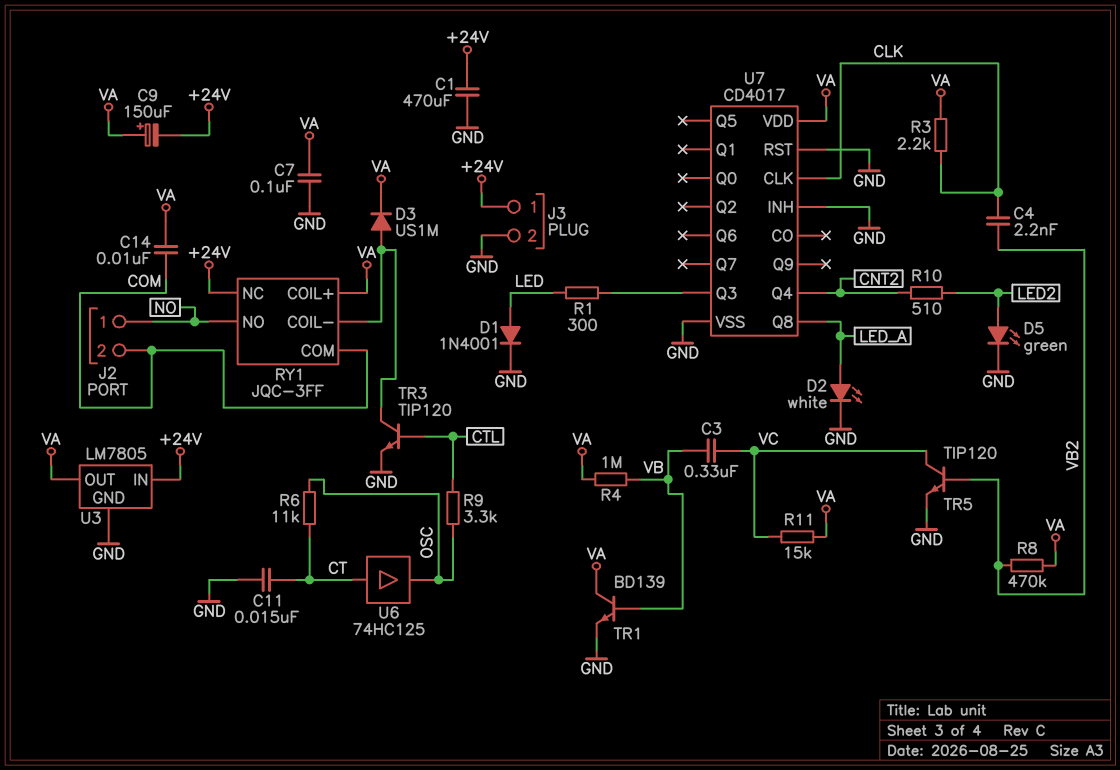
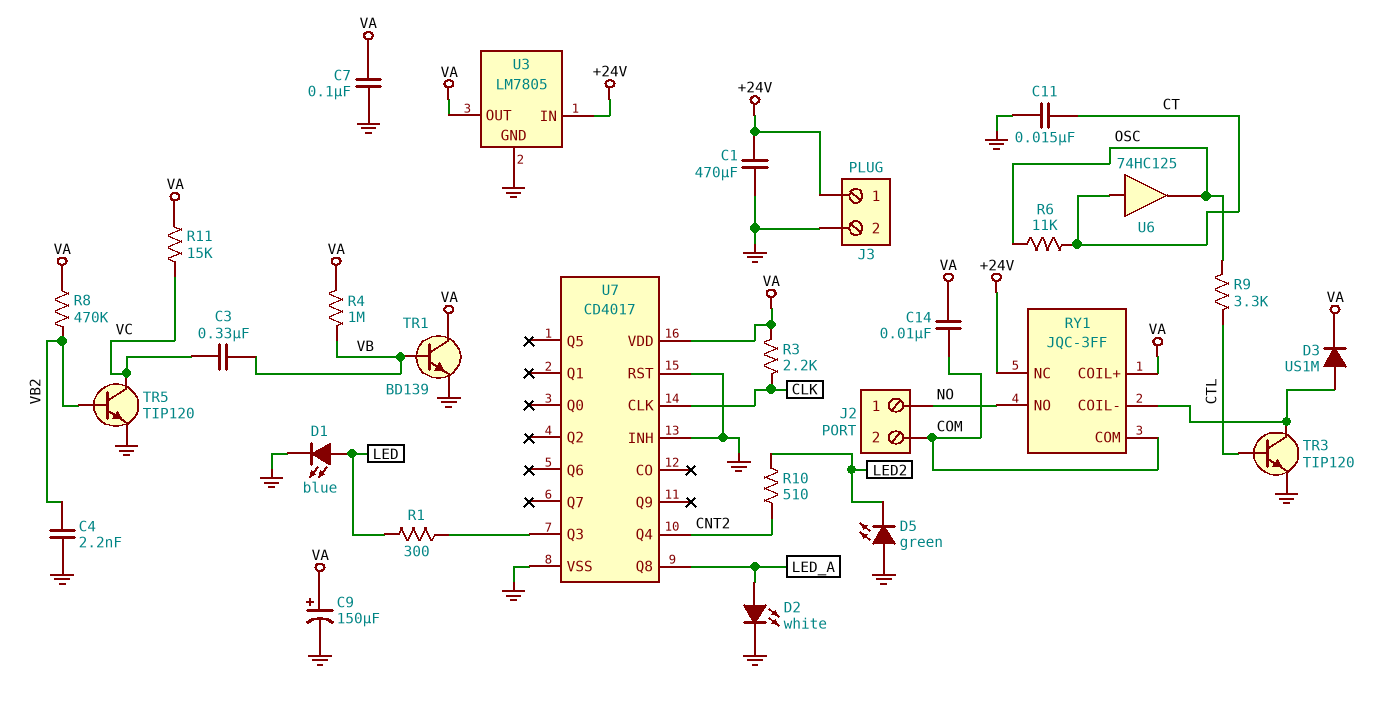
C4: 2.2nF (CLK, VB2) -> 2.2nF (GND, VB2)
C9: 150uF (plus VA, minus +24V) -> 150uF (plus VA, minus GND)
D1: diode 1N4001 (A LED, K GND) -> LED blue (A LED, K GND)
D5: LED green (A LED2, K GND) -> LED green (A GND, K LED2)

